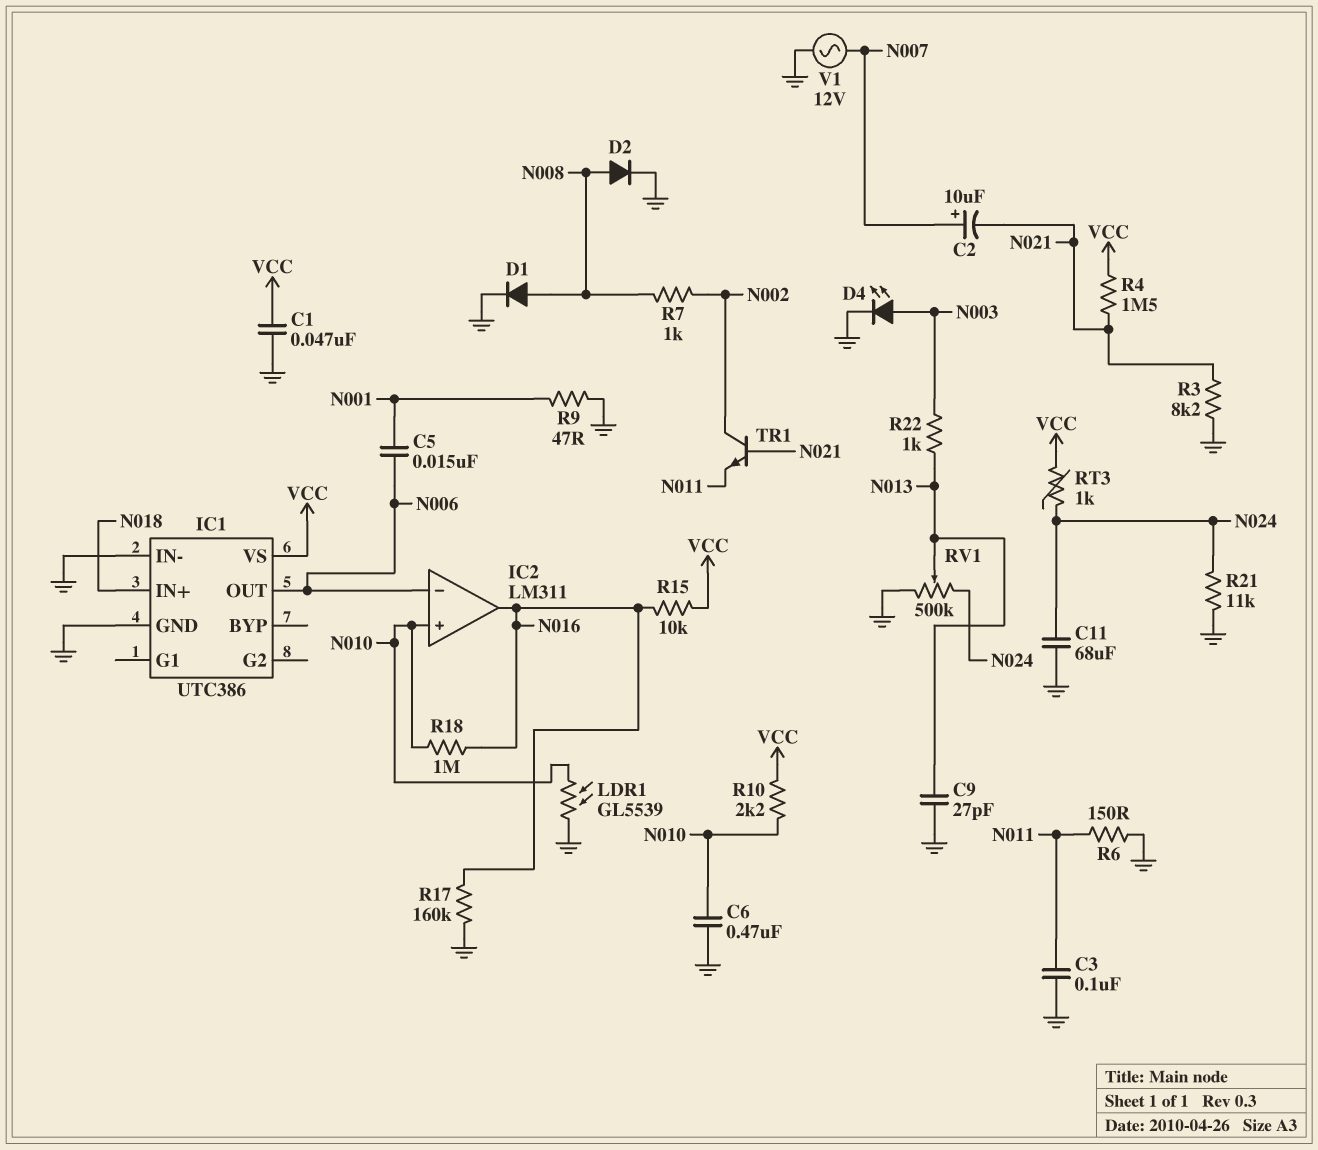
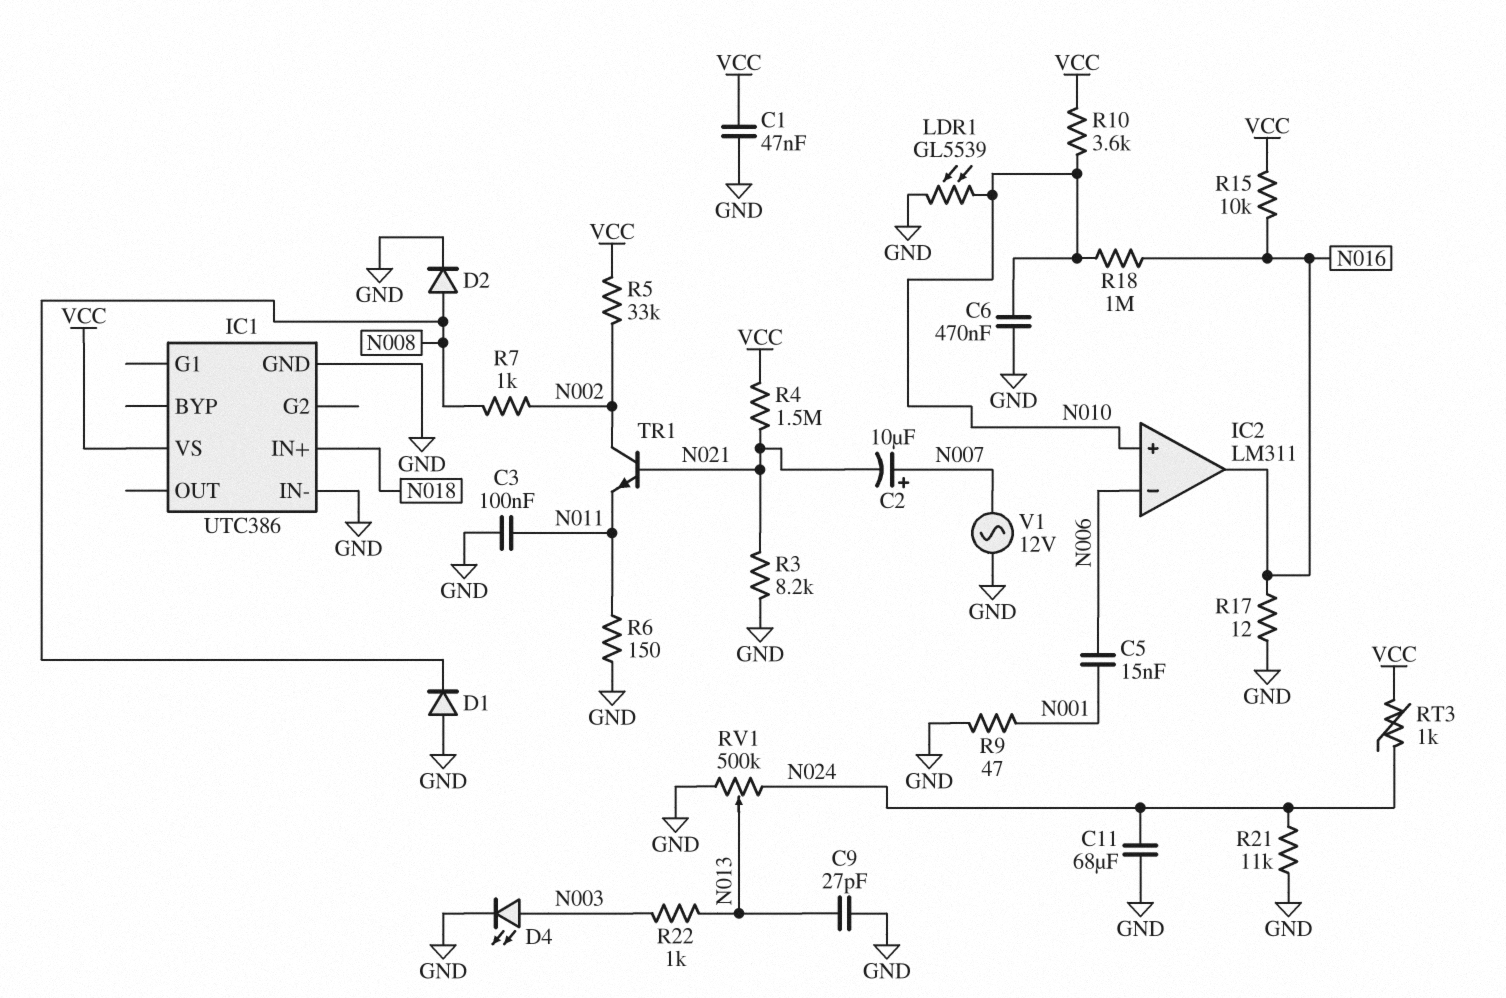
D1: diode (A N008, K GND) -> diode (A GND, K N008)
IC1 pin OUT: N006 -> none
R5: none -> 33k (N002, VCC)
R10: 2.2k (N010, VCC) -> 3.6k (N010, VCC)
R17: 160k (GND, N016) -> 12 (GND, N016)

